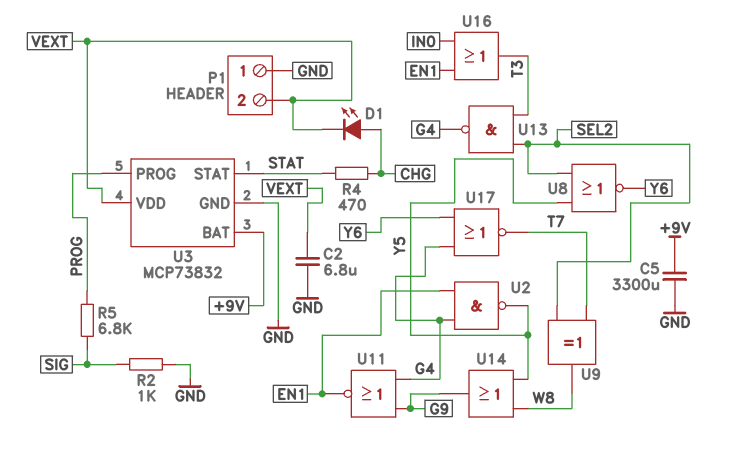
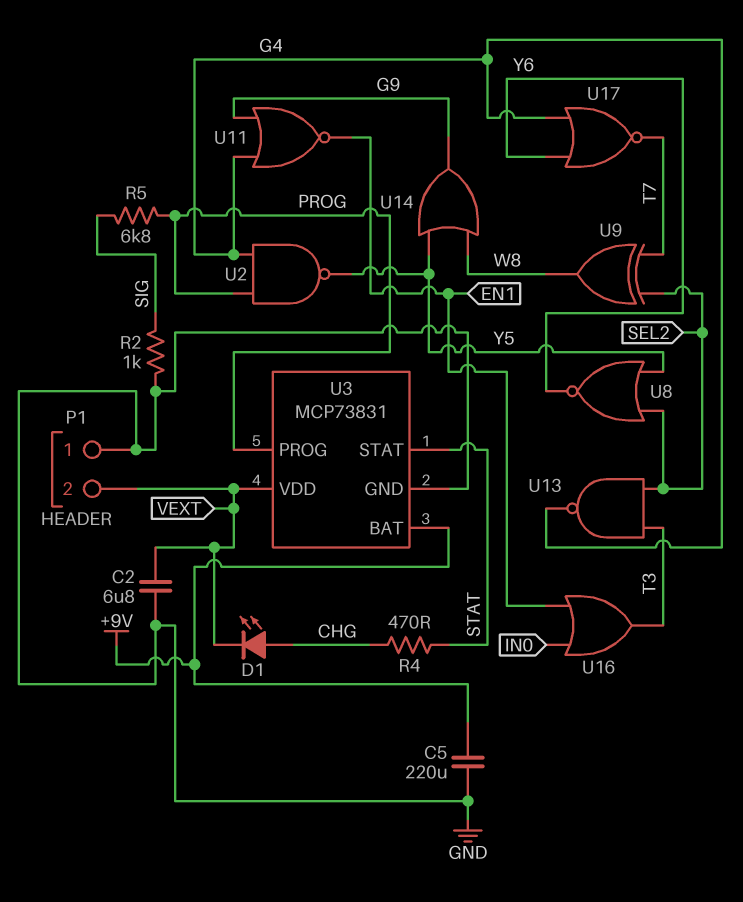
C5: 3300uF (+9V, GND) -> 220uF (+9V, GND)
U2: NAND (in EN1, in G4, out Y5) -> NAND (in G4, in PROG, out Y5)
U3: MCP73832 -> MCP73831

